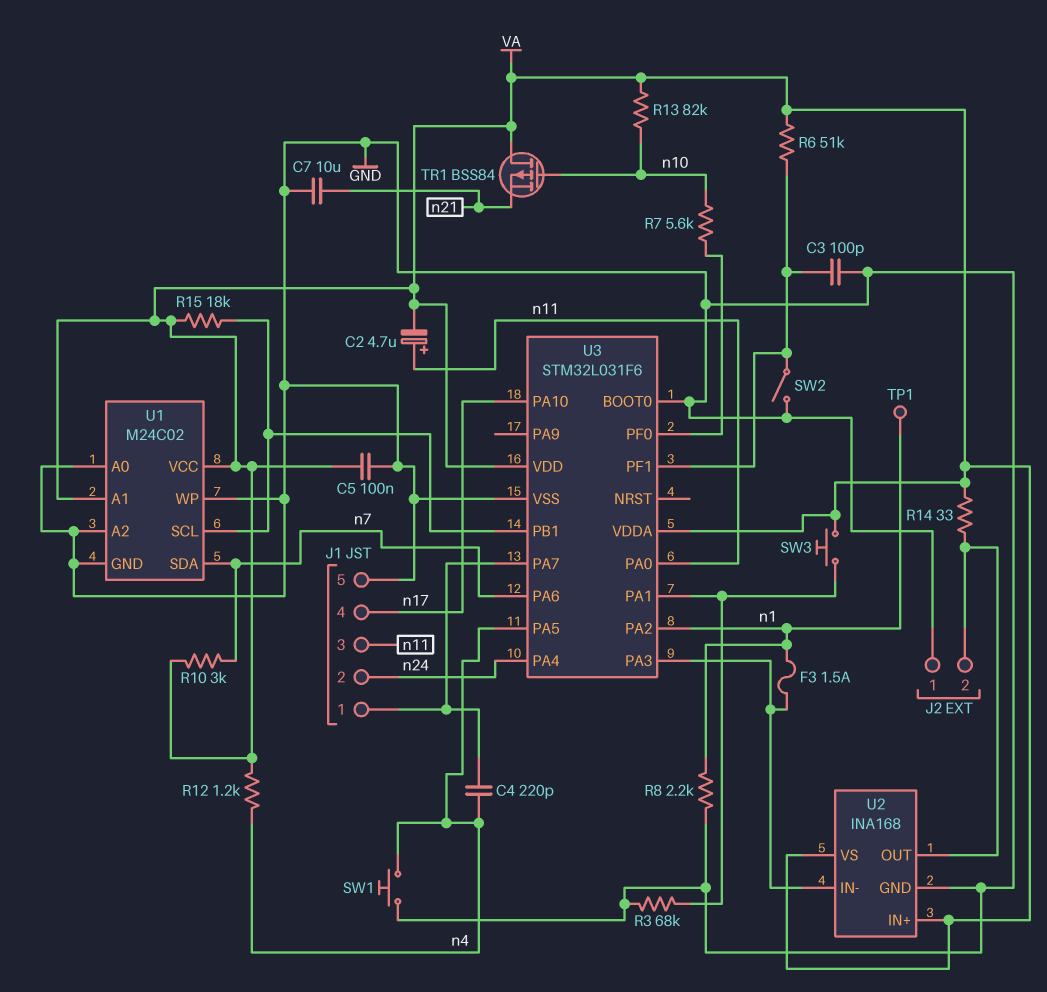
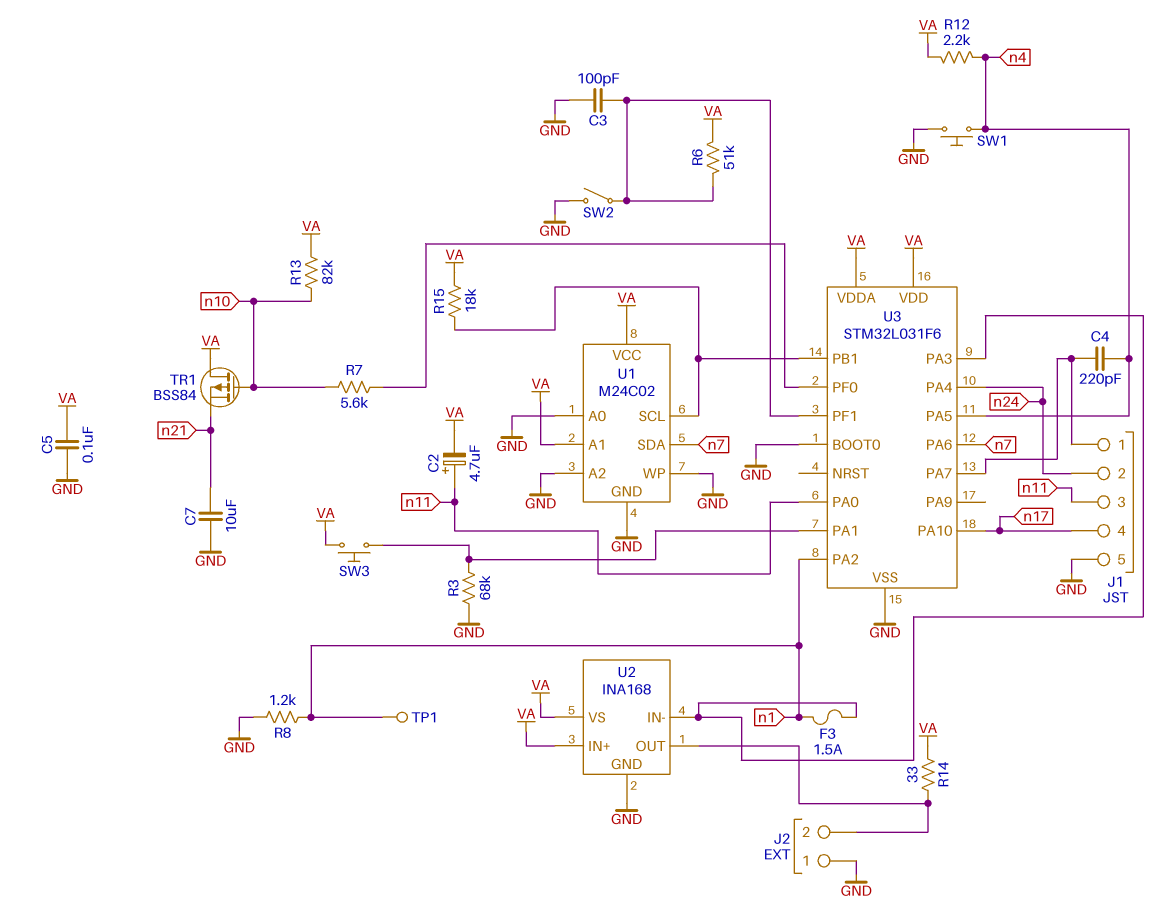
R8: 2.2k (GND, n1) -> 1.2k (GND, n1)
R10: 3k (VA, n7) -> none
R12: 1.2k (VA, n4) -> 2.2k (VA, n4)

